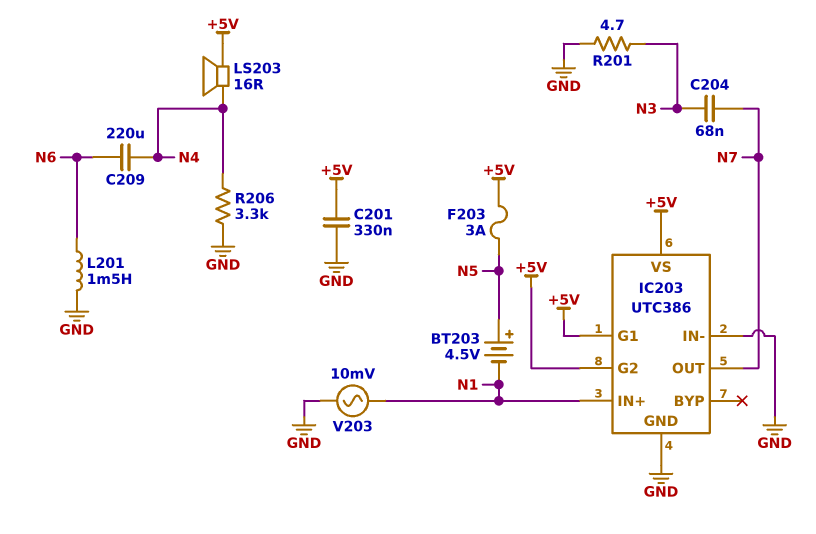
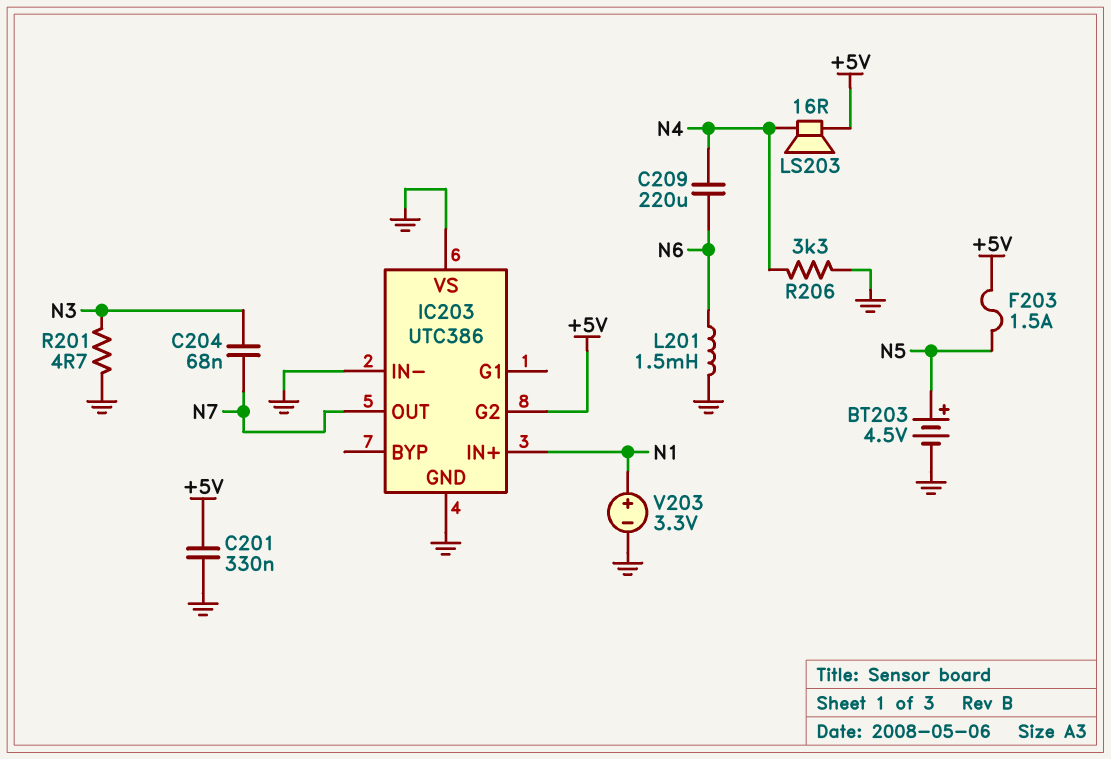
BT203: 4.5V (plus N5, minus N1) -> 4.5V (plus N5, minus GND)
F203: 3A (+5V, N5) -> 1.5A (+5V, N5)
IC203 pin G1: +5V -> none
IC203 pin VS: +5V -> GND
V203: AC 10mV (GND, N1) -> 3.3V (plus N1, minus GND)

